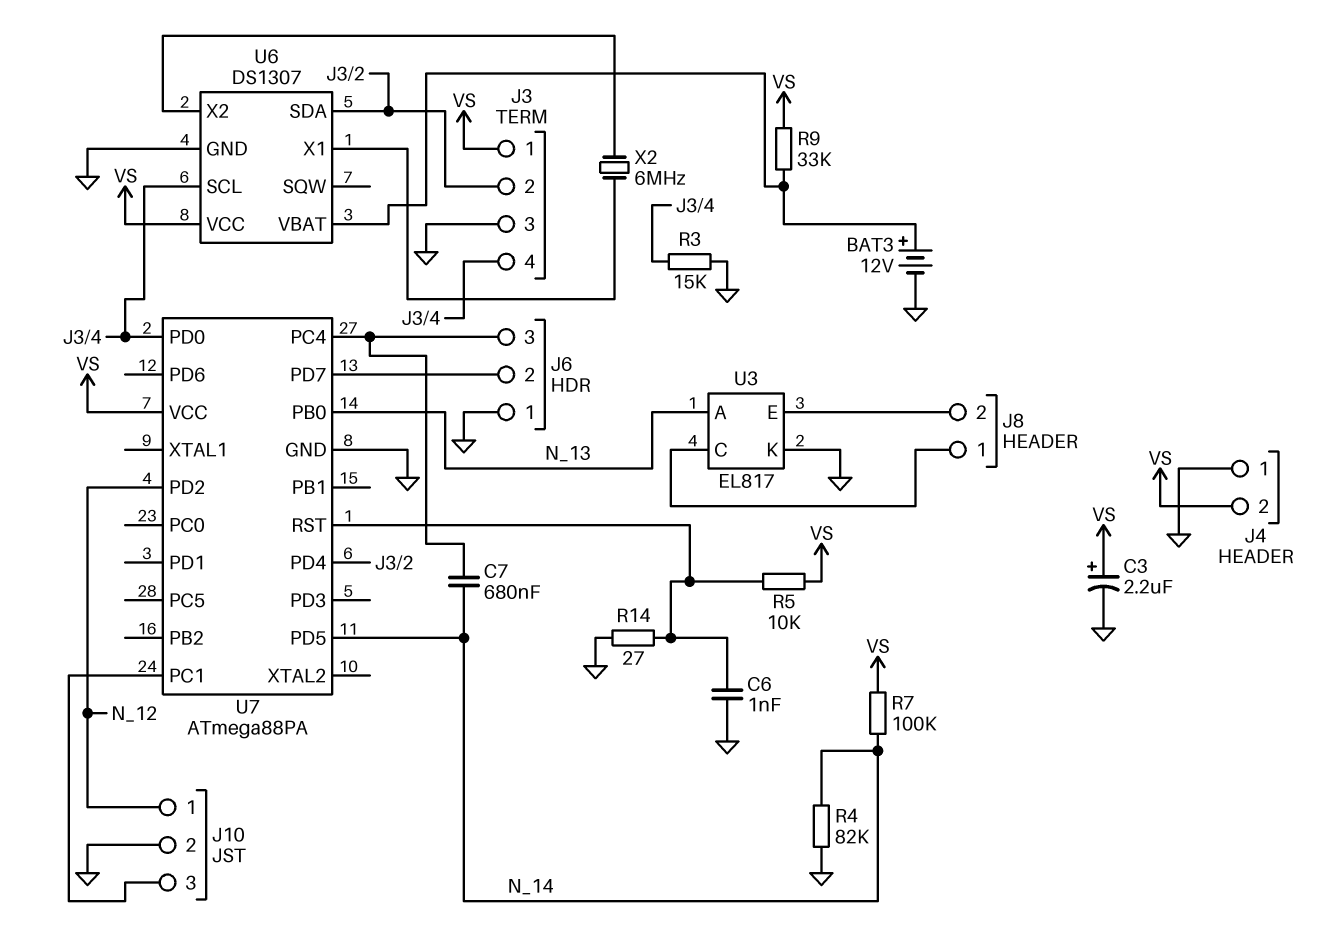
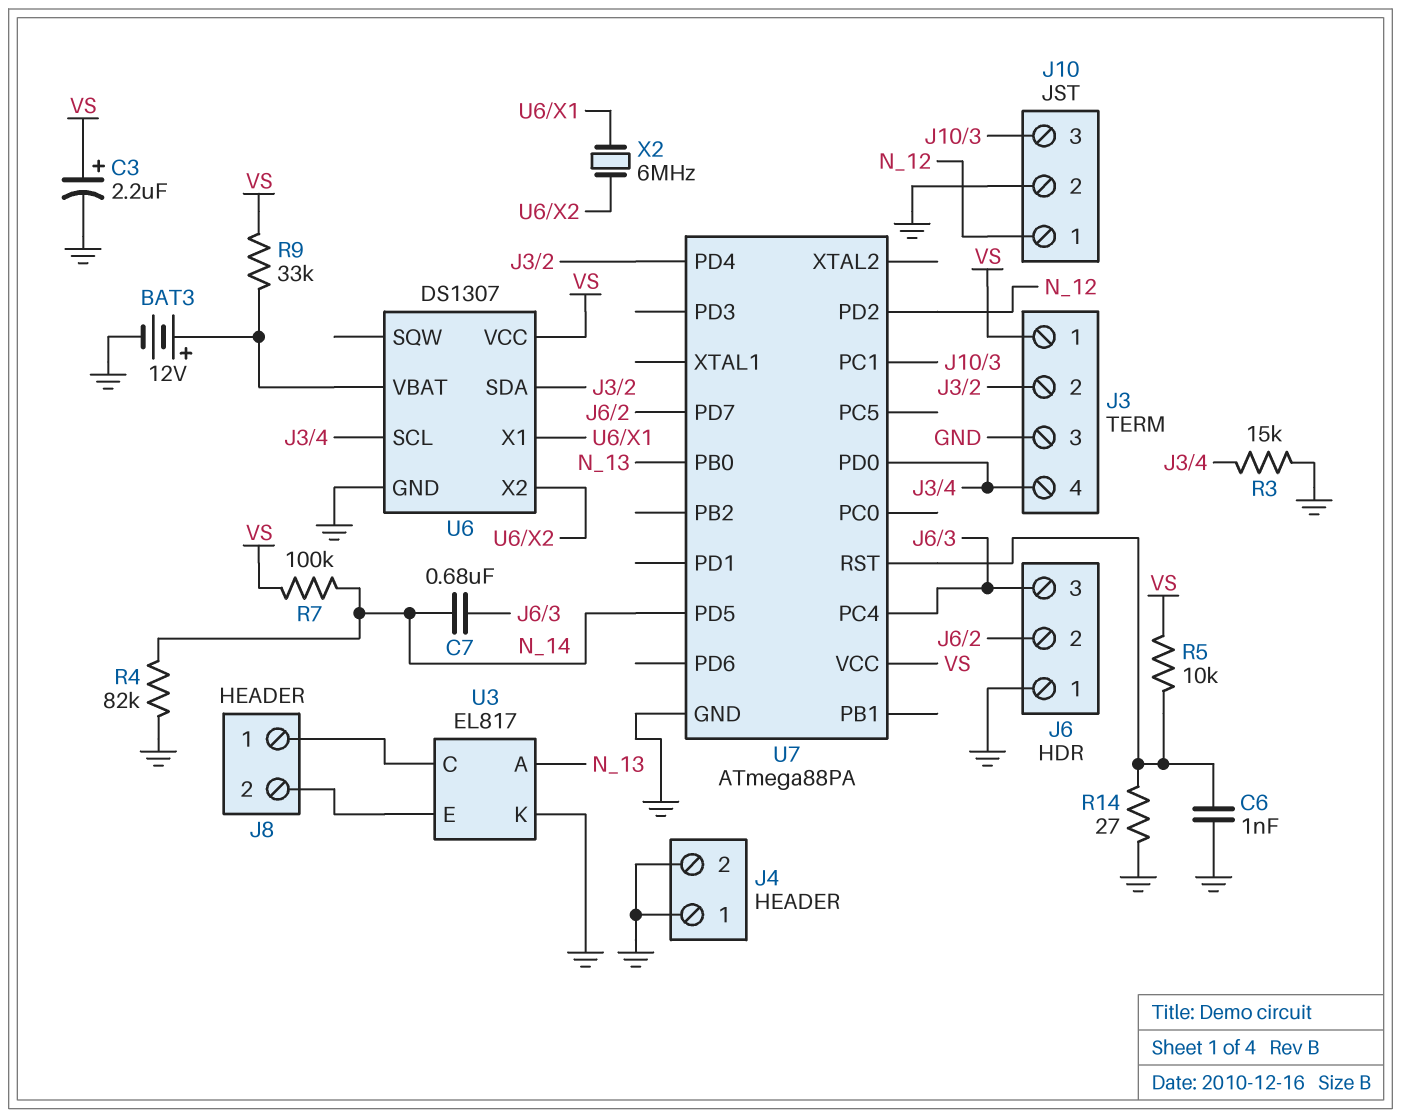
J4 pin 2: VS -> GND

